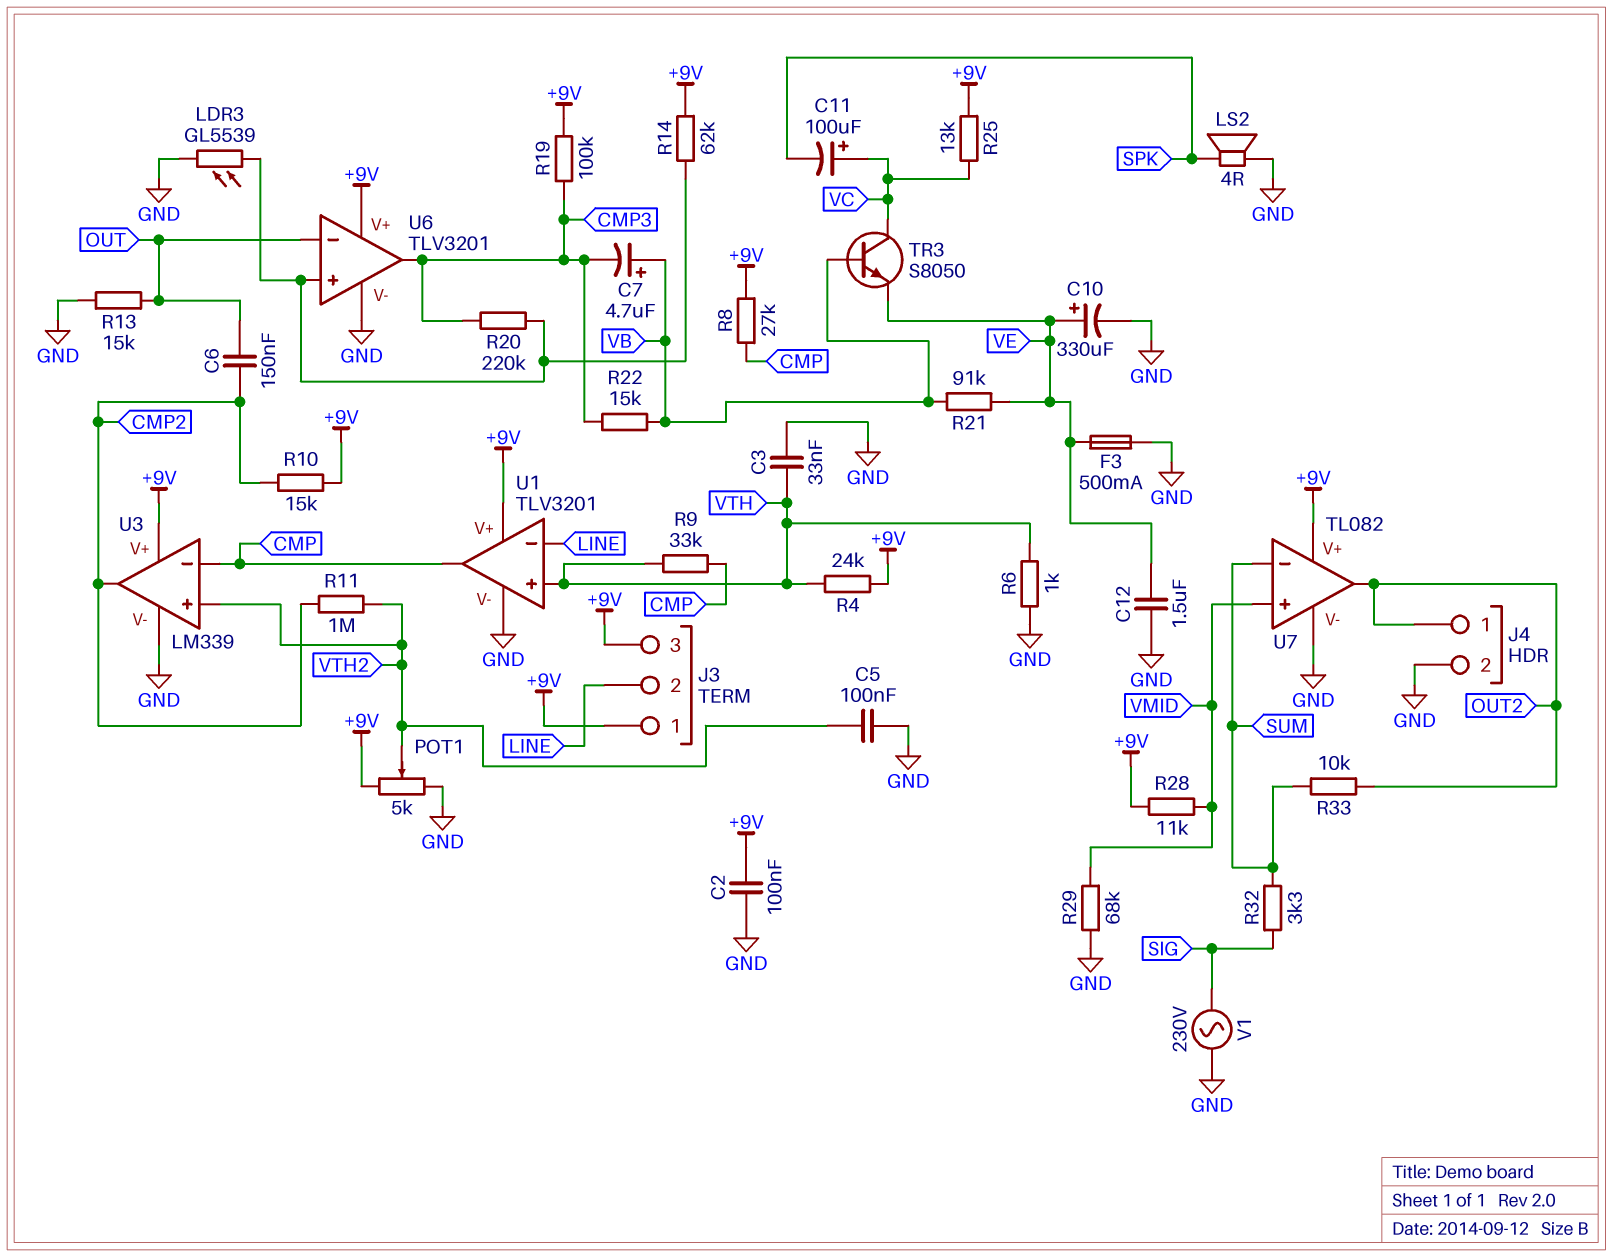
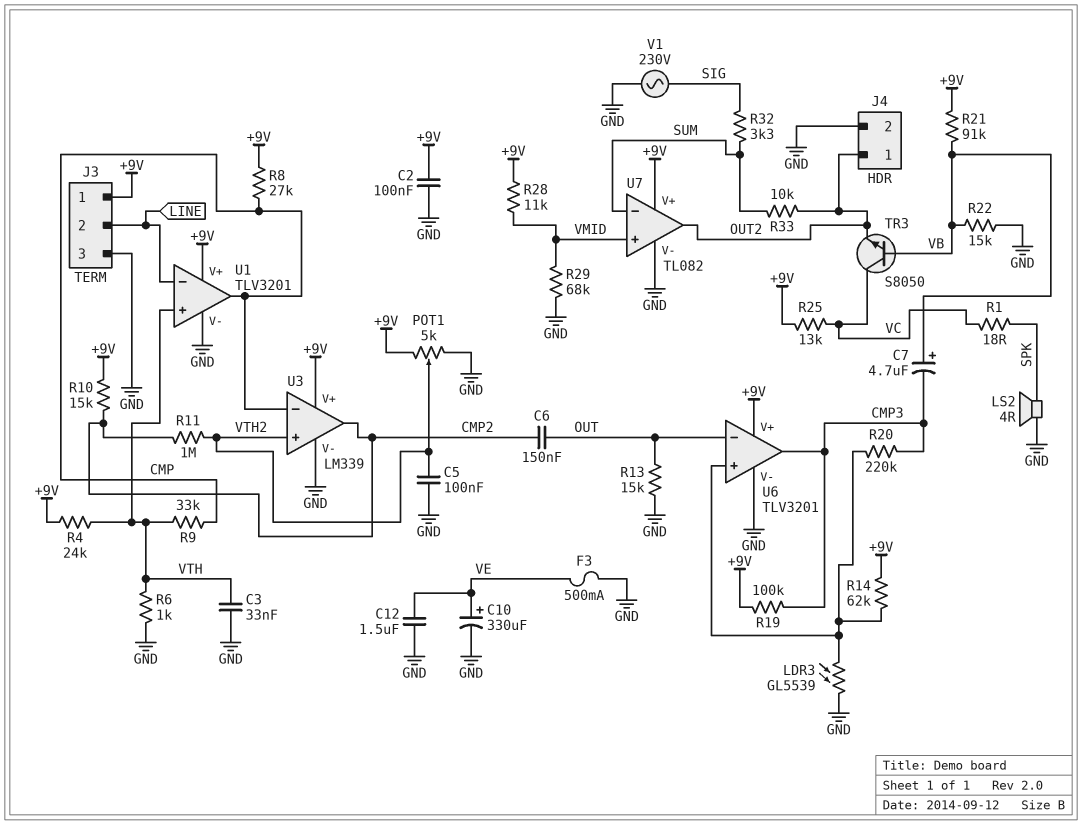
C11: 100uF (plus VC, minus SPK) -> none
J3 pin 3: +9V -> GND
R1: none -> 18 (SPK, VC)
R21: 91k (VB, VE) -> 91k (+9V, VB)
R22: 15k (CMP3, VB) -> 15k (GND, VB)
TR3: NPN S8050 (B VB, C VC, E VE) -> NPN S8050 (B VB, C VC, E OUT2)

